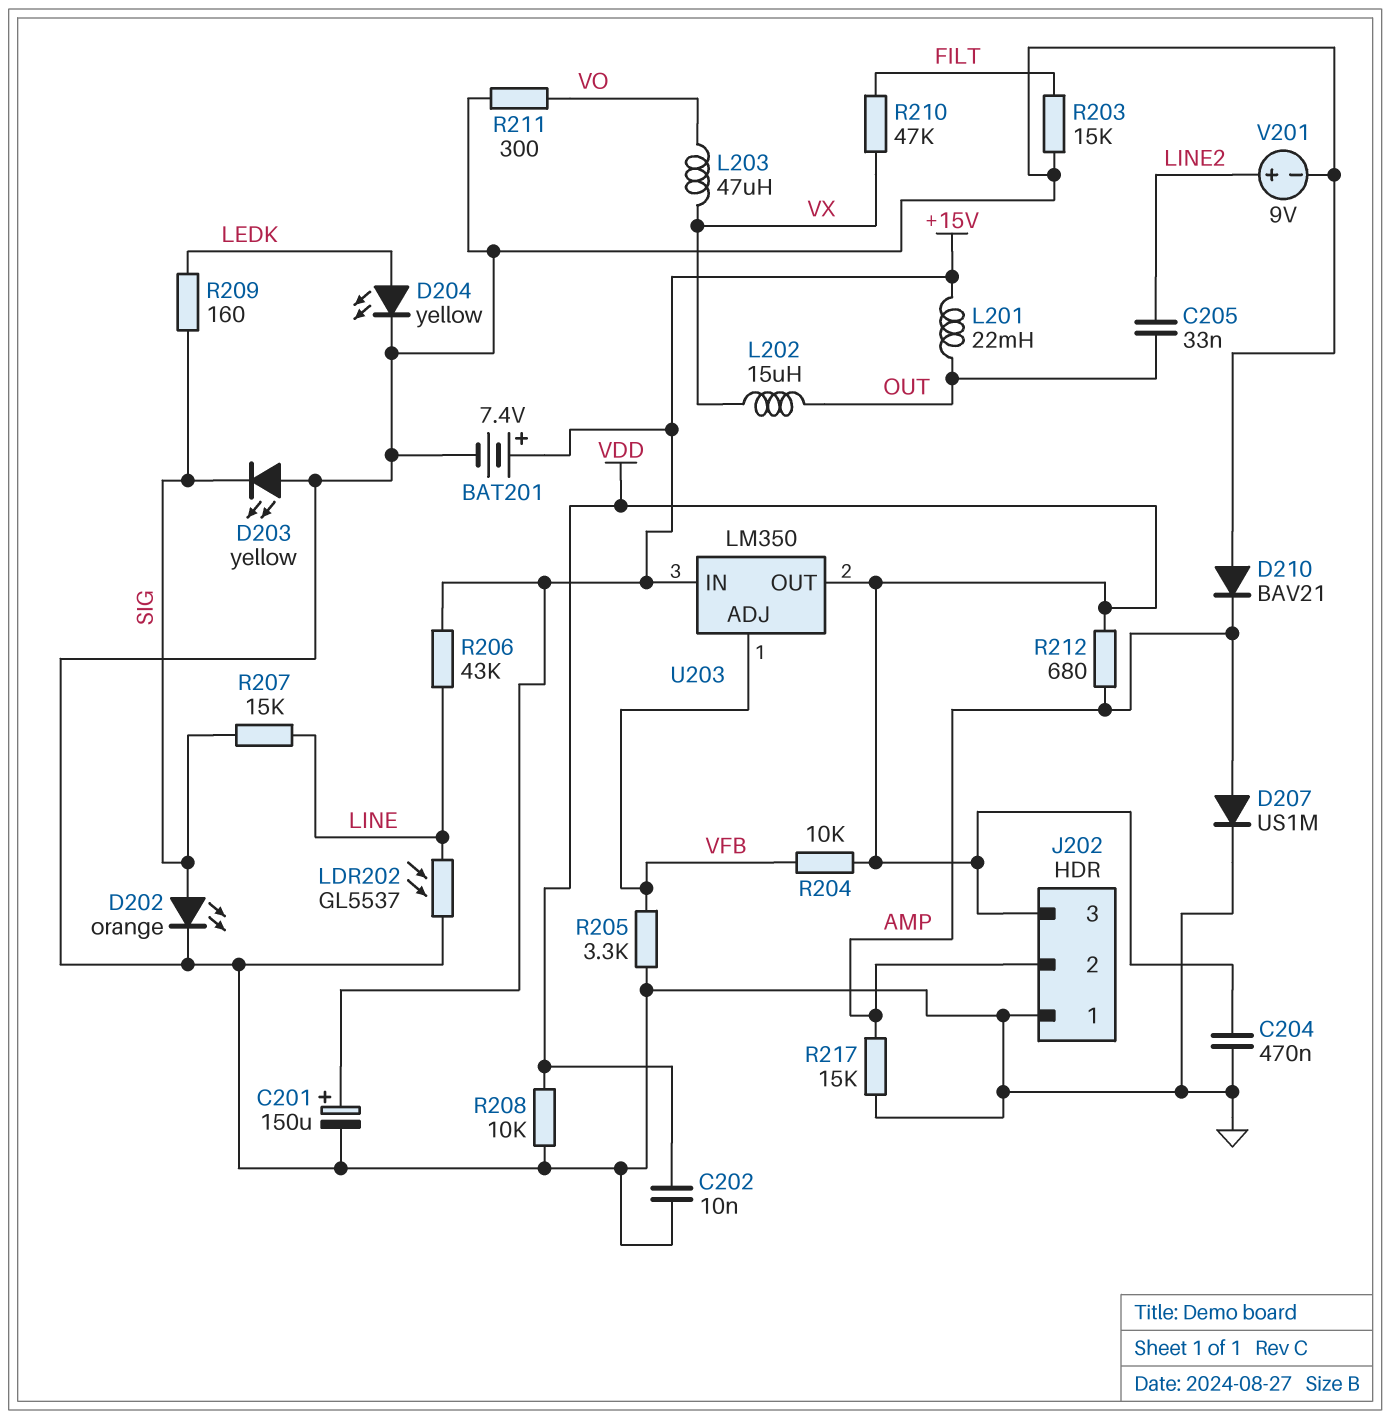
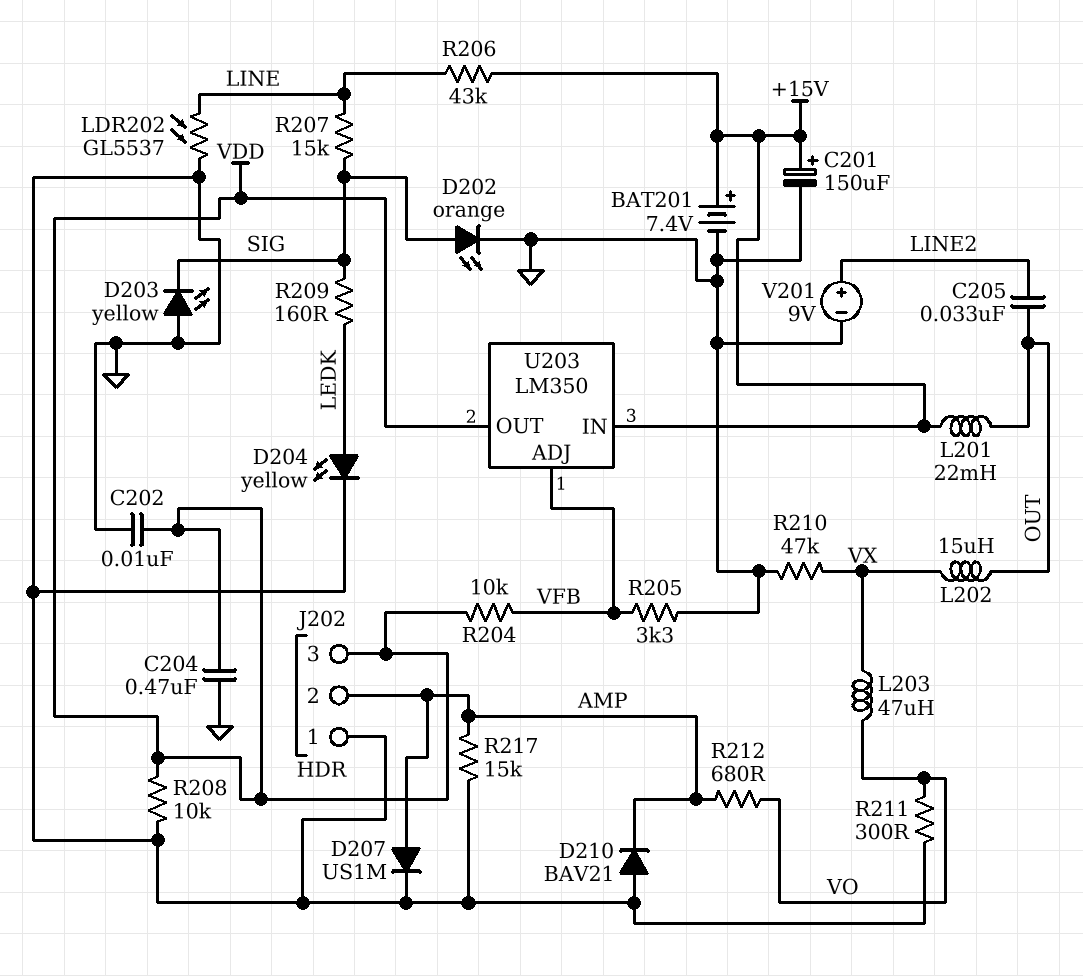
R203: 15k (FILT, GND) -> none
R210: 47k (FILT, VX) -> 47k (GND, VX)
R212: 680 (AMP, VDD) -> 680 (AMP, VO)

